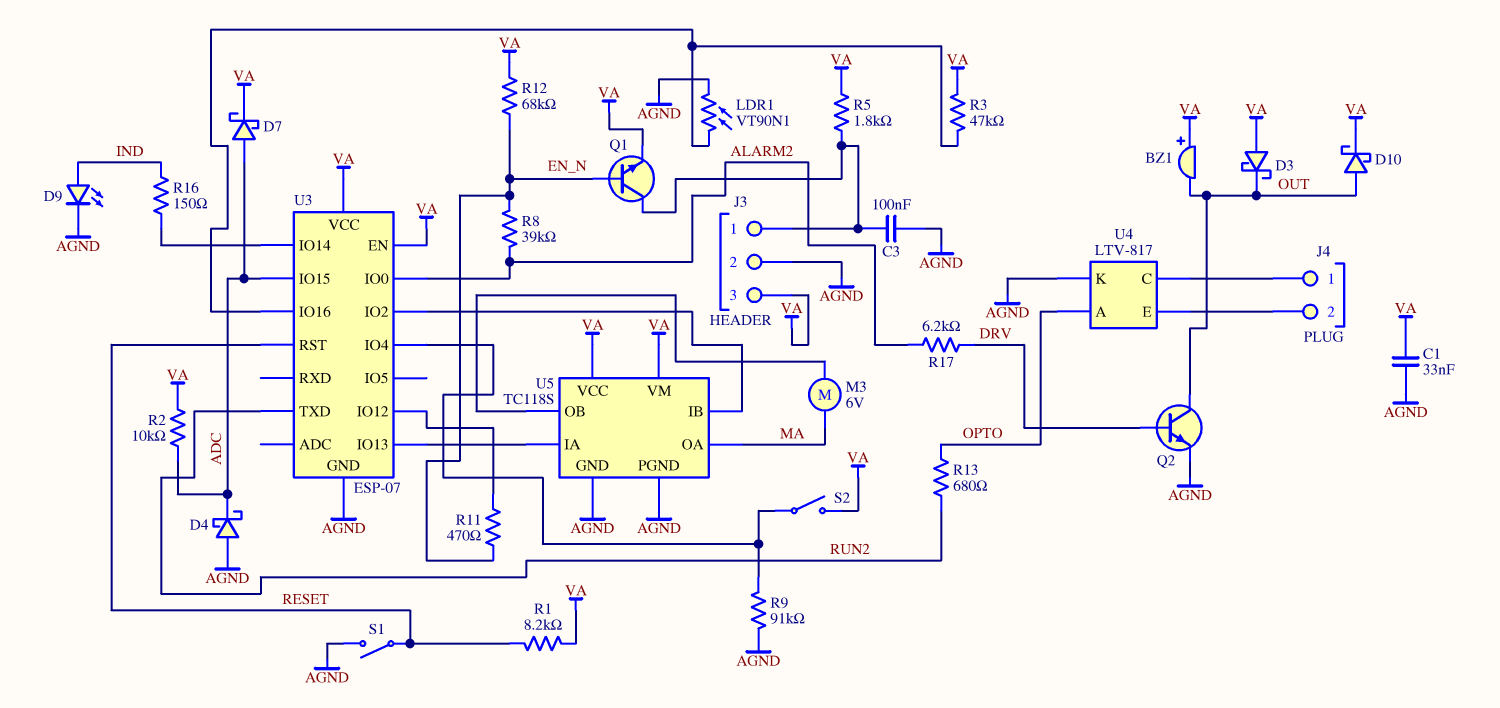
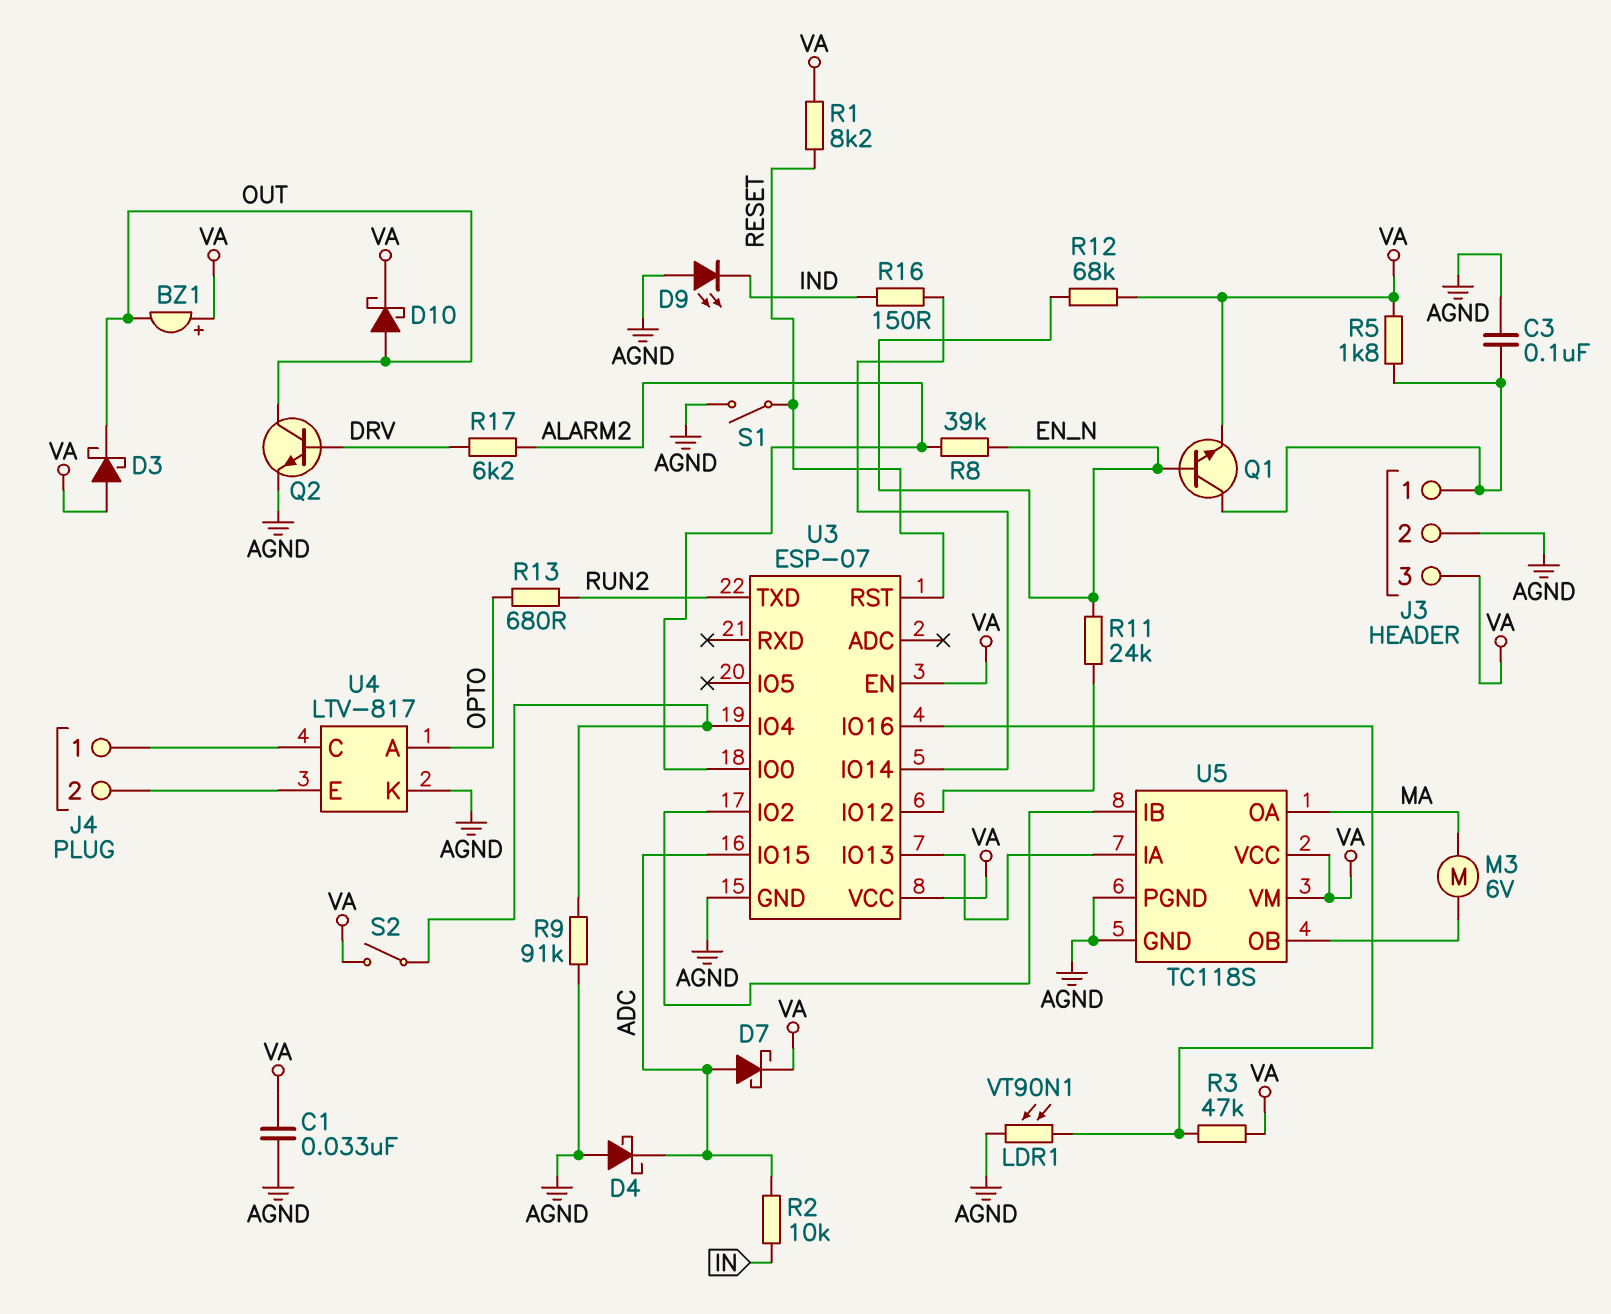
D9: LED (A IND, K AGND) -> LED (A AGND, K IND)
R2: 10k (ADC, VA) -> 10k (ADC, IN)
R11: 470 (EN_N, U3/IO12) -> 24k (EN_N, U3/IO12)

